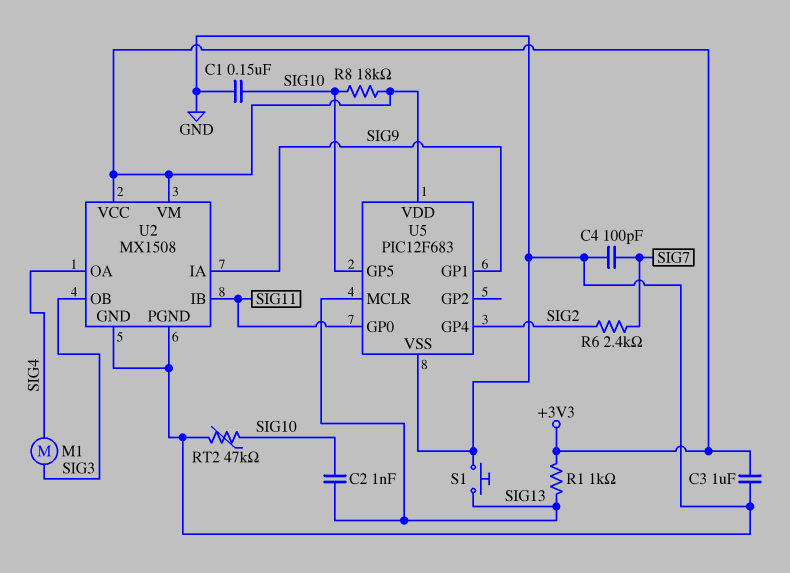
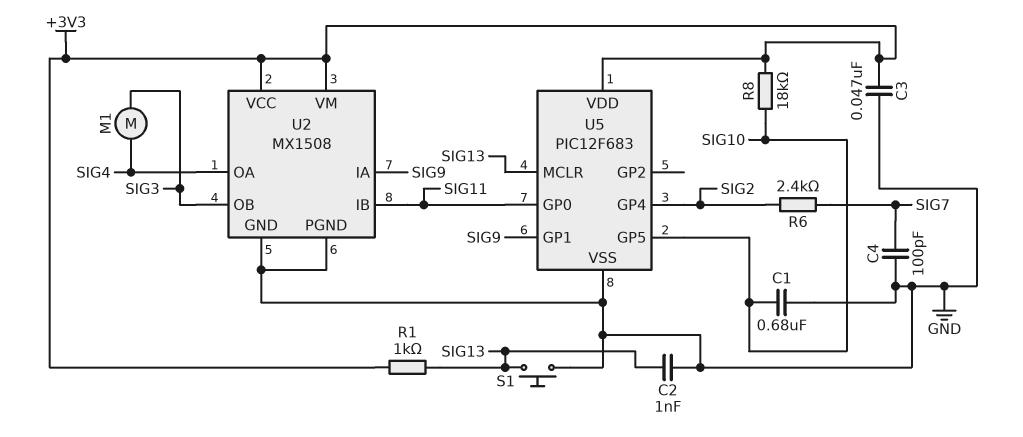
C1: 150nF (GND, SIG10) -> 680nF (GND, SIG10)
C2: 1nF (SIG10, SIG13) -> 1nF (GND, SIG13)
C3: 1uF (+3V3, GND) -> 47nF (+3V3, GND)
RT2: 47k (GND, SIG10) -> none

